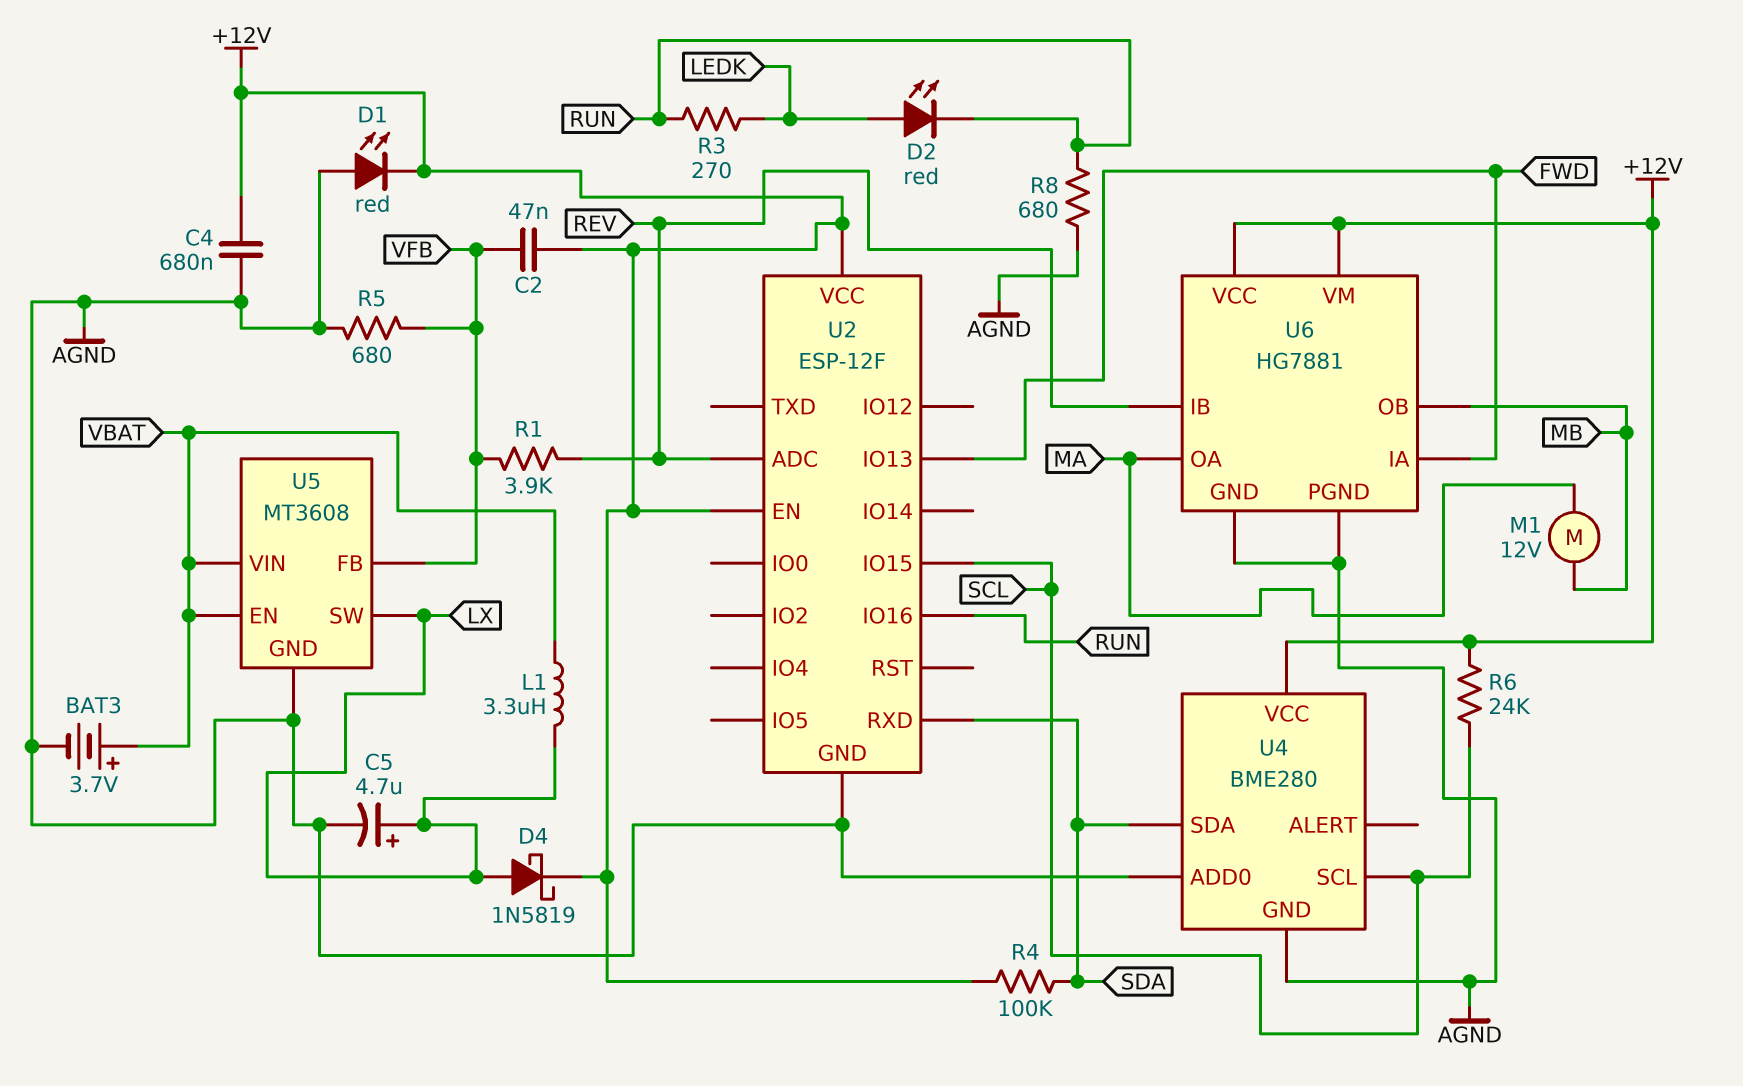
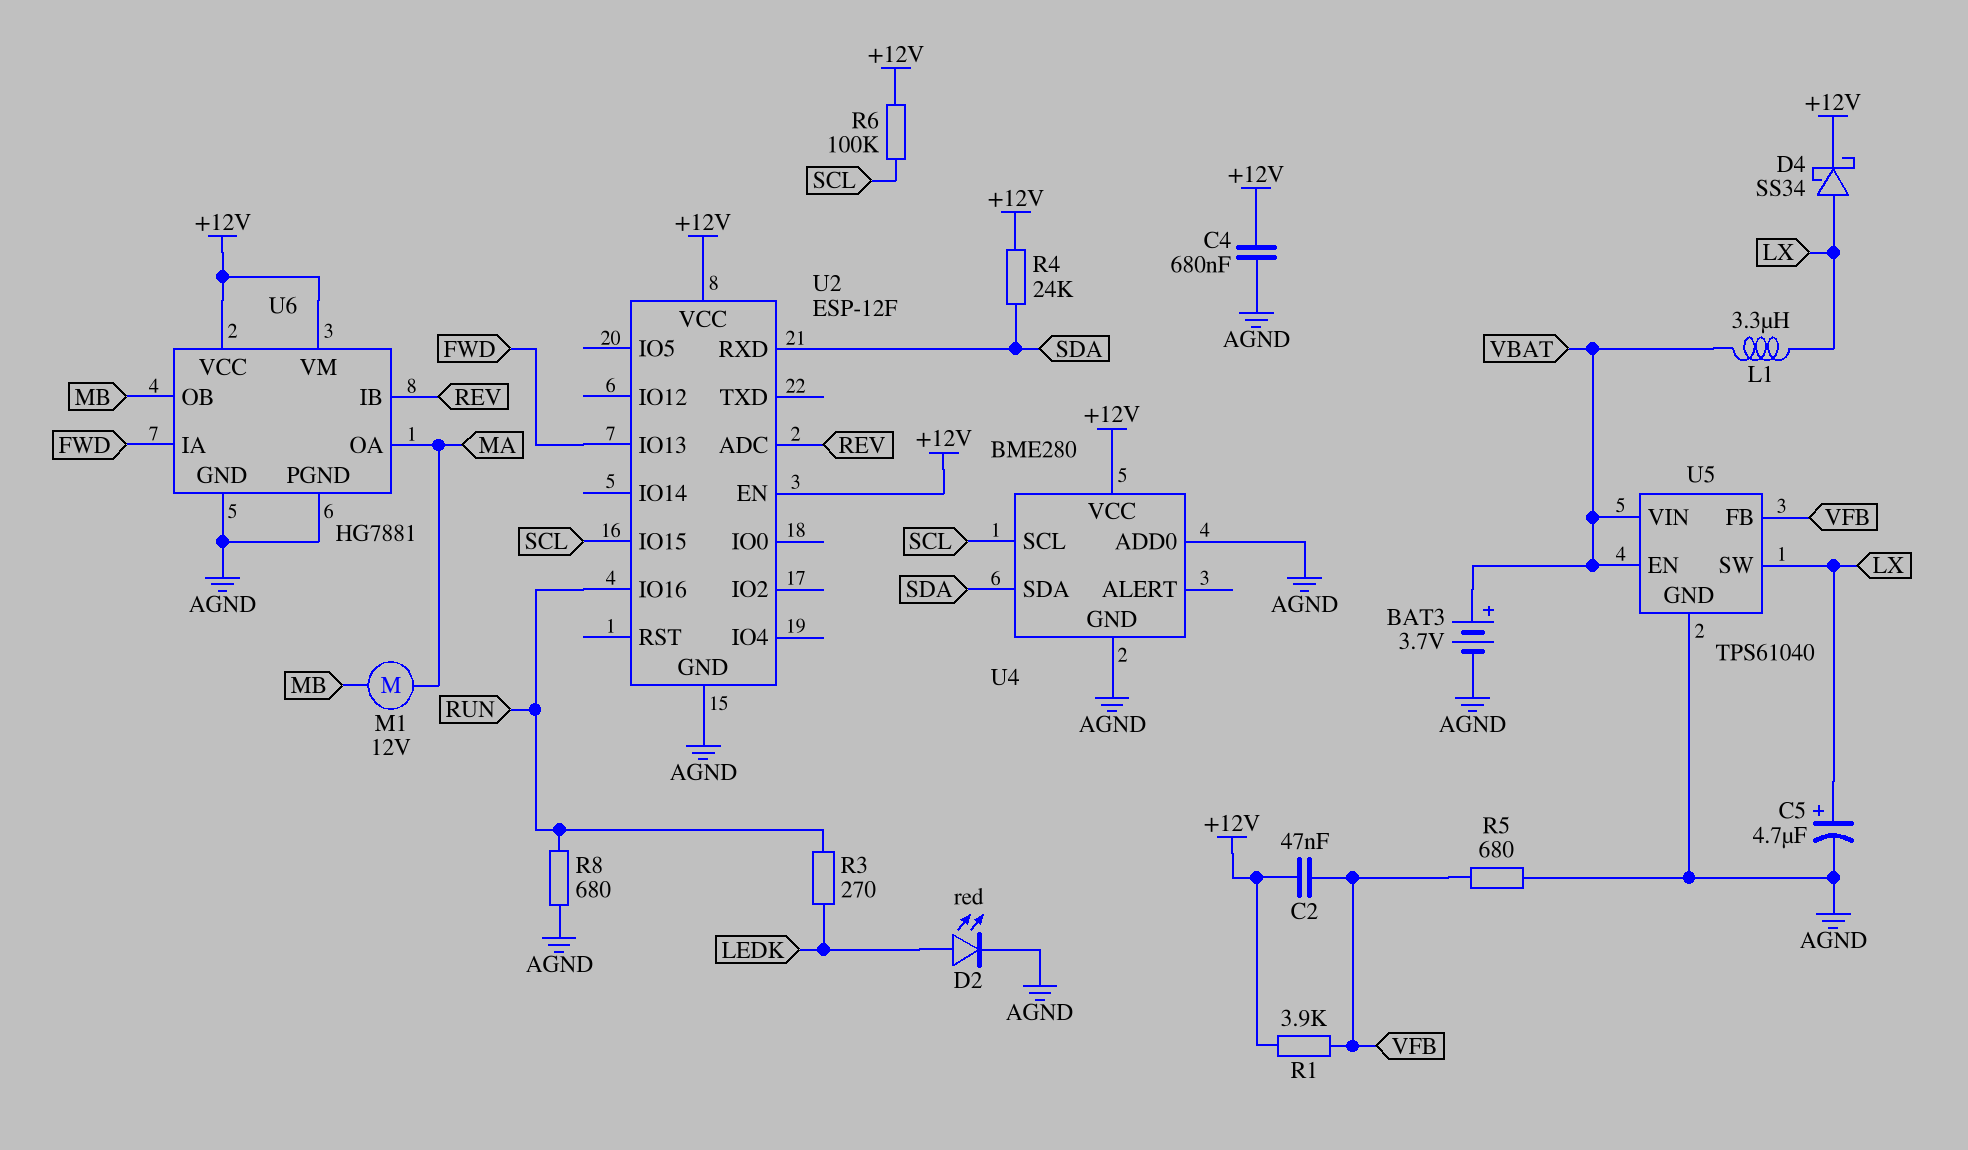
D1: LED red (A AGND, K +12V) -> none
D2: LED red (A LEDK, K RUN) -> LED red (A LEDK, K AGND)
D4: schottky 1N5819 (A LX, K +12V) -> schottky SS34 (A LX, K +12V)
R1: 3.9k (REV, VFB) -> 3.9k (+12V, VFB)
R4: 100k (+12V, SDA) -> 24k (+12V, SDA)
R6: 24k (+12V, SCL) -> 100k (+12V, SCL)
U5: MT3608 -> TPS61040

